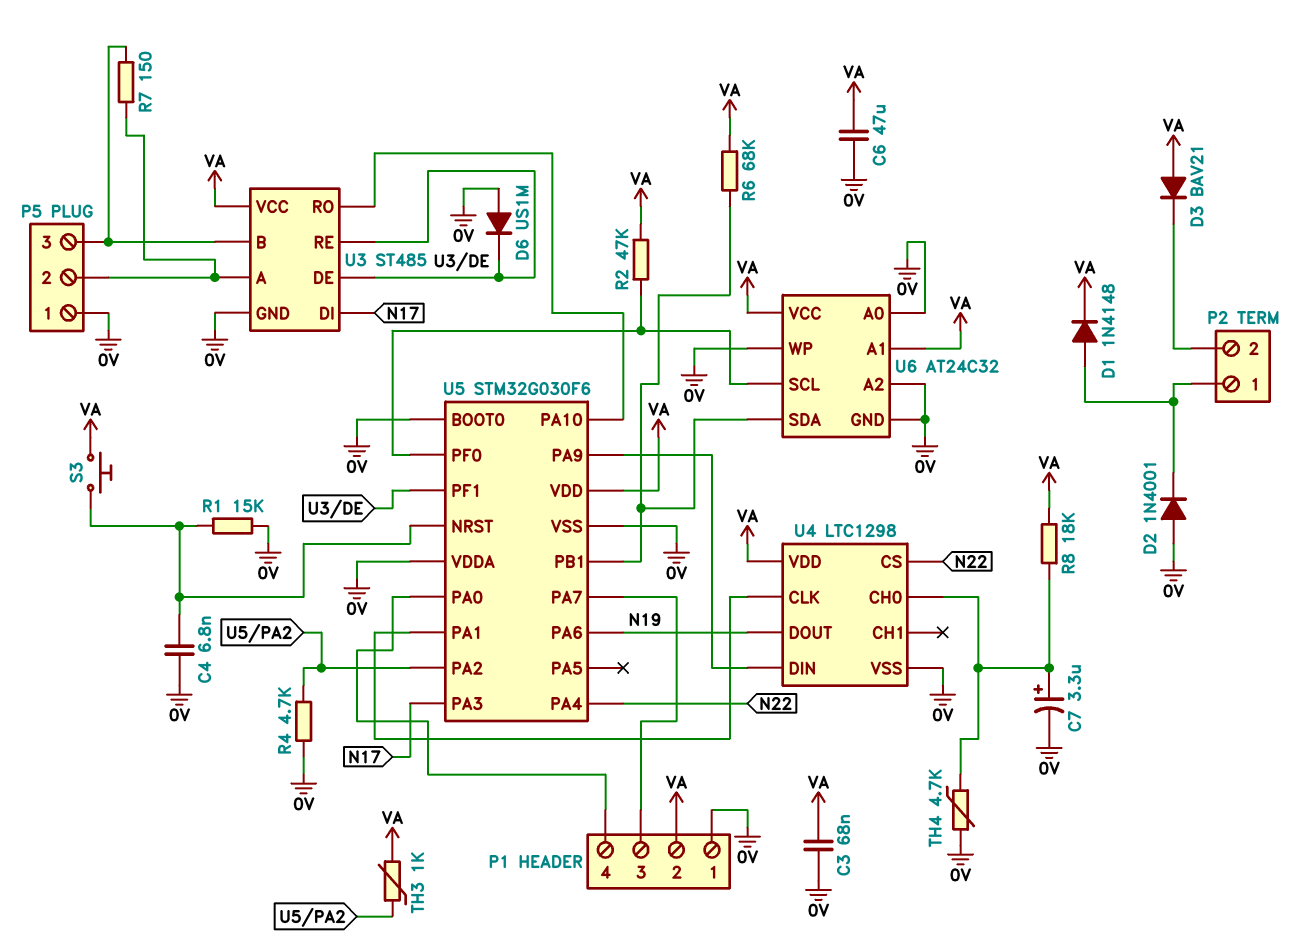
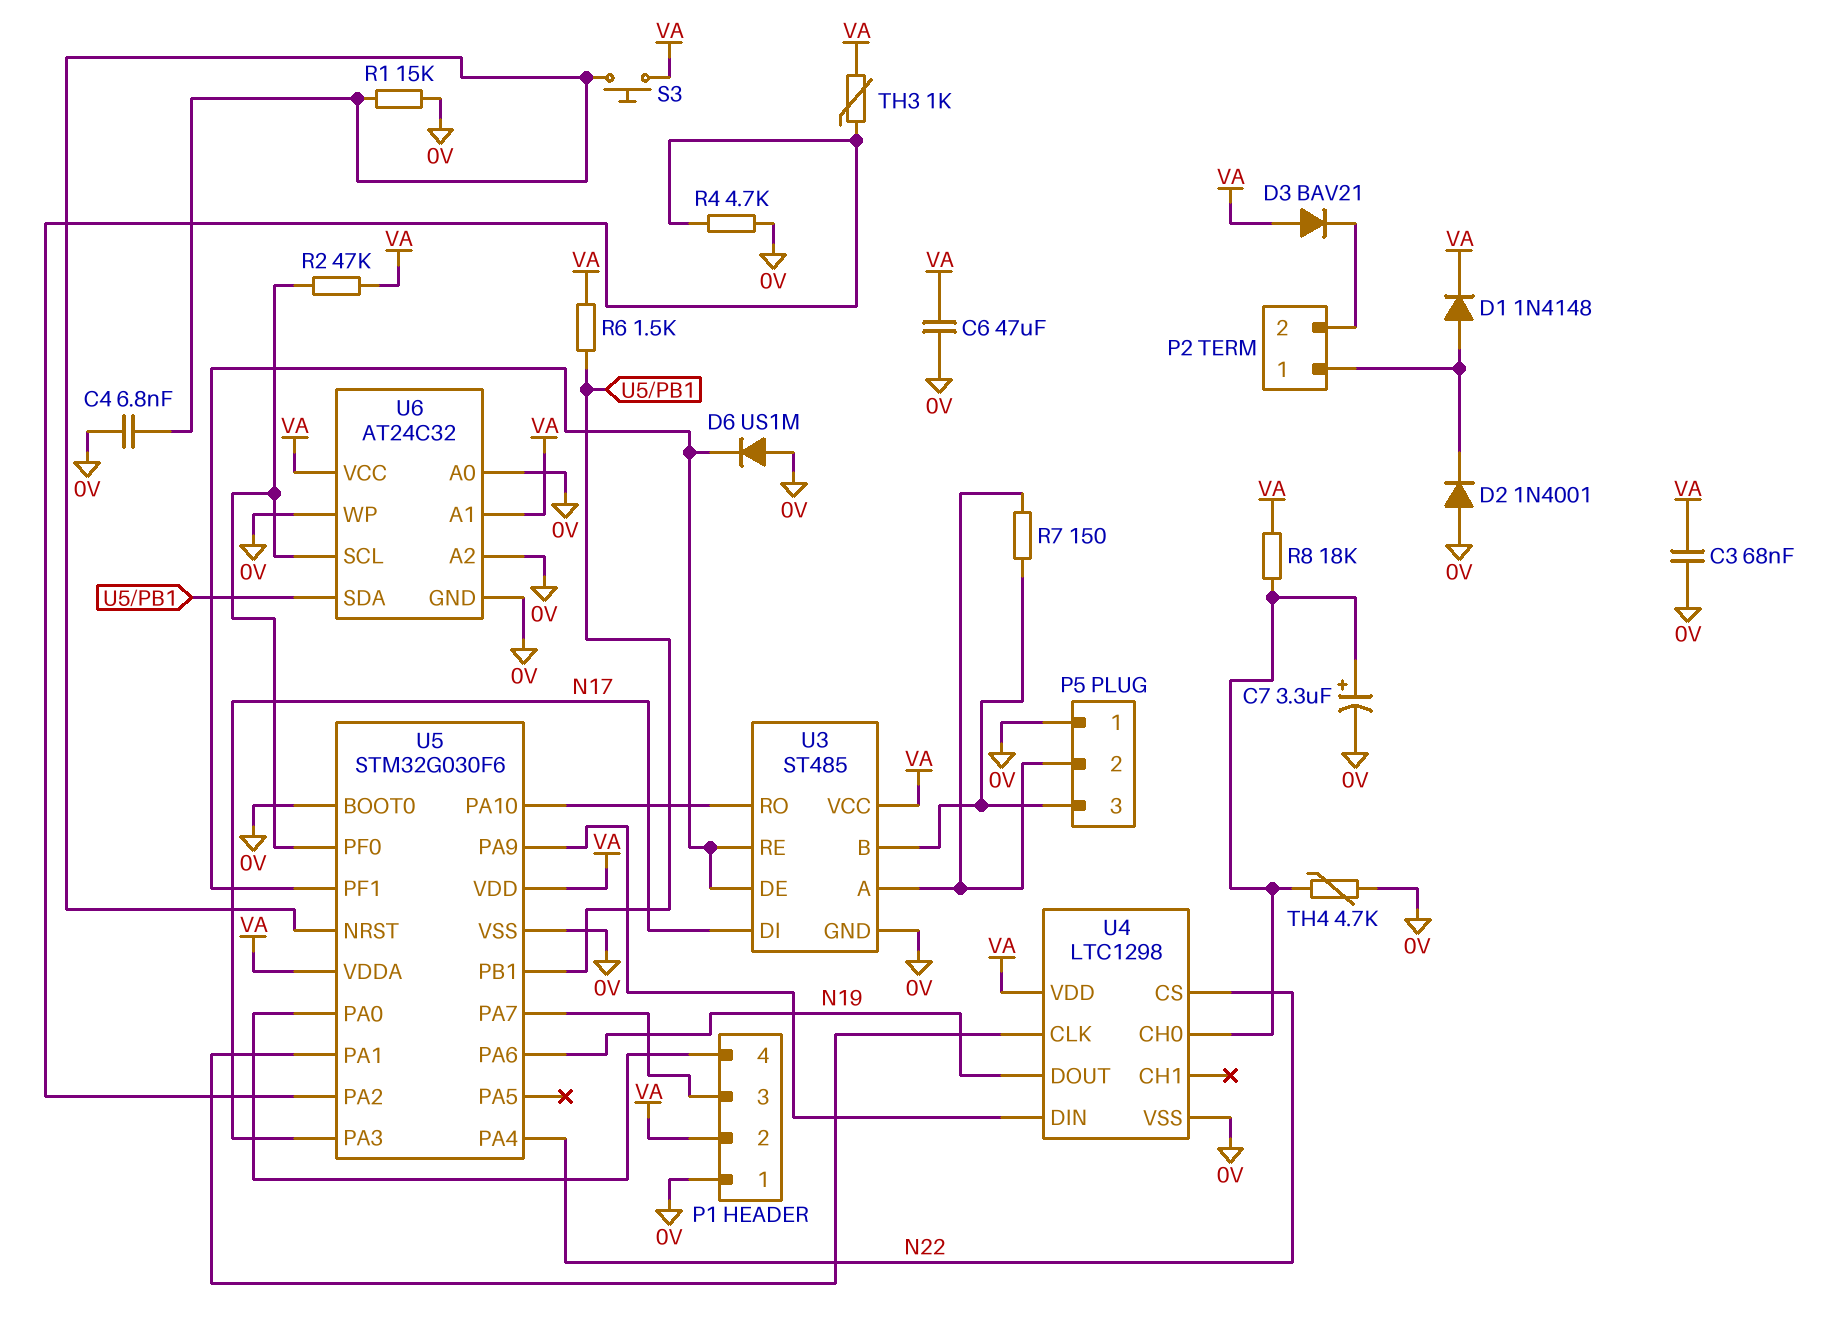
R6: 68k (U5/PB1, VA) -> 1.5k (U5/PB1, VA)
U5 pin VDDA: 0V -> VA

